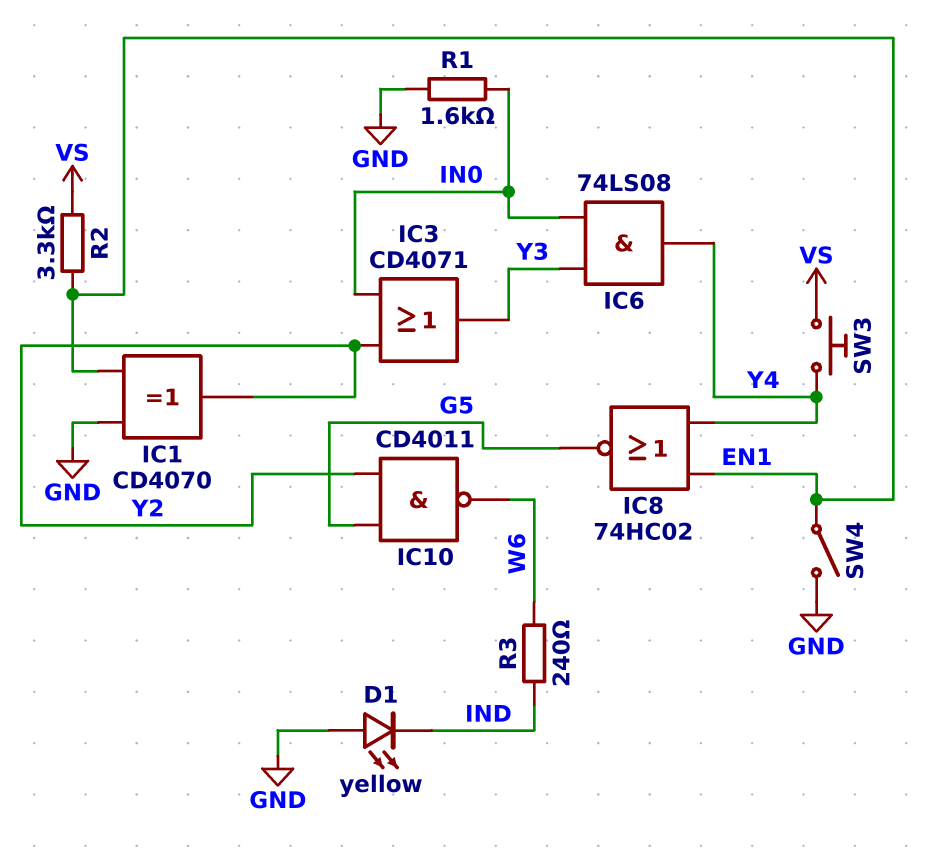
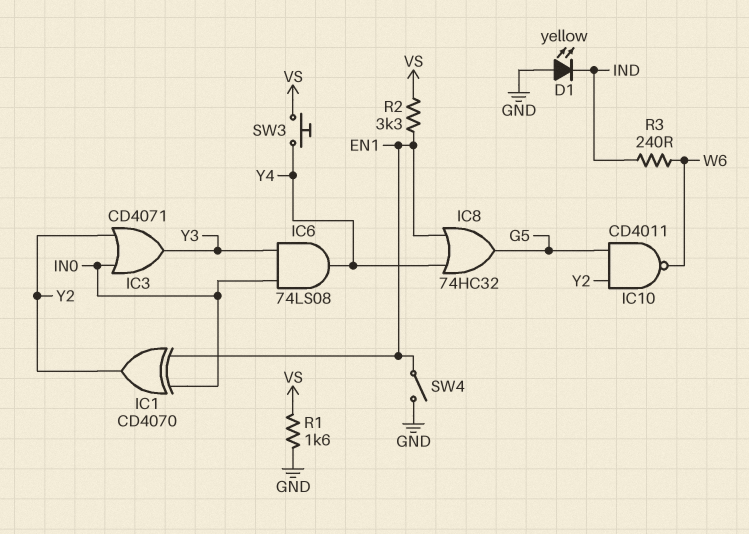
IC1: XOR CD4070 (in EN1, in GND, out Y2) -> XOR CD4070 (in EN1, in IN0, out Y2)
IC8: NOR 74HC02 (in EN1, in Y4, out G5) -> OR 74HC32 (in EN1, in Y4, out G5)
R1: 1.6k (GND, IN0) -> 1.6k (GND, VS)

